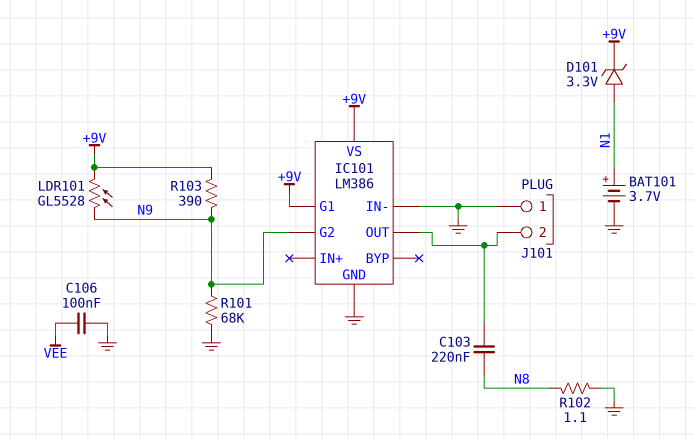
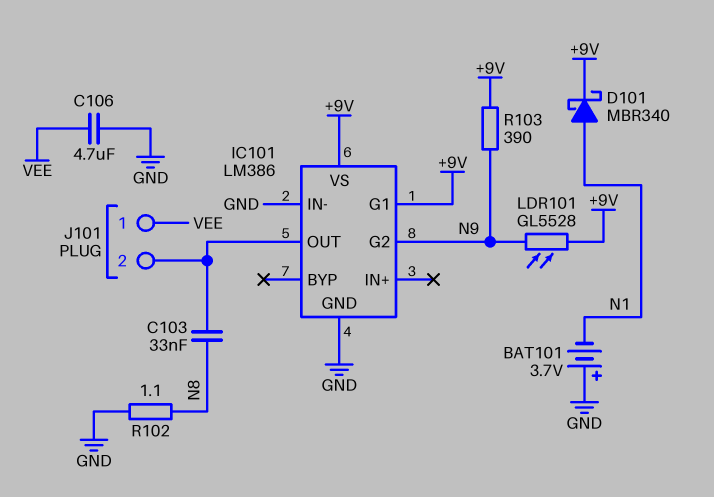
BAT101: 3.7V (plus N1, minus GND) -> 3.7V (plus GND, minus N1)
C103: 220nF (IC101/OUT, N8) -> 33nF (IC101/OUT, N8)
C106: 100nF (GND, VEE) -> 4.7uF (GND, VEE)
D101: zener 3.3V (A N1, K +9V) -> schottky MBR340 (A N1, K +9V)
J101 pin 1: GND -> VEE
R101: 68k (GND, N9) -> none

